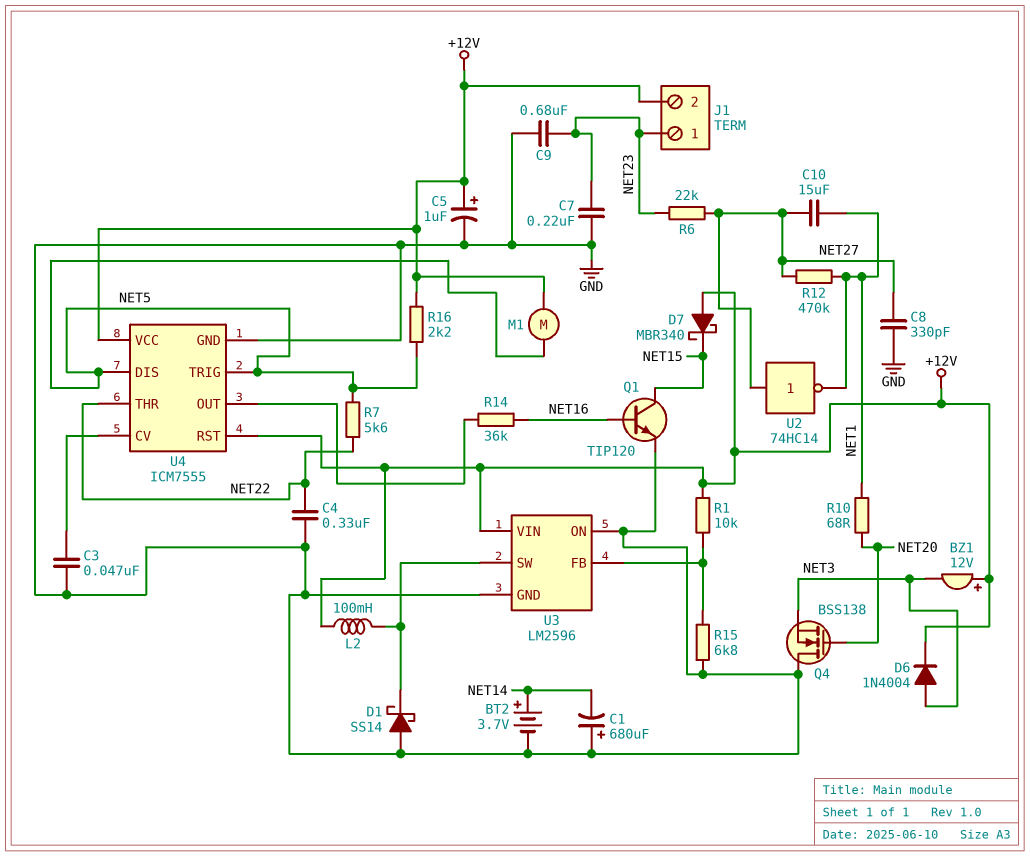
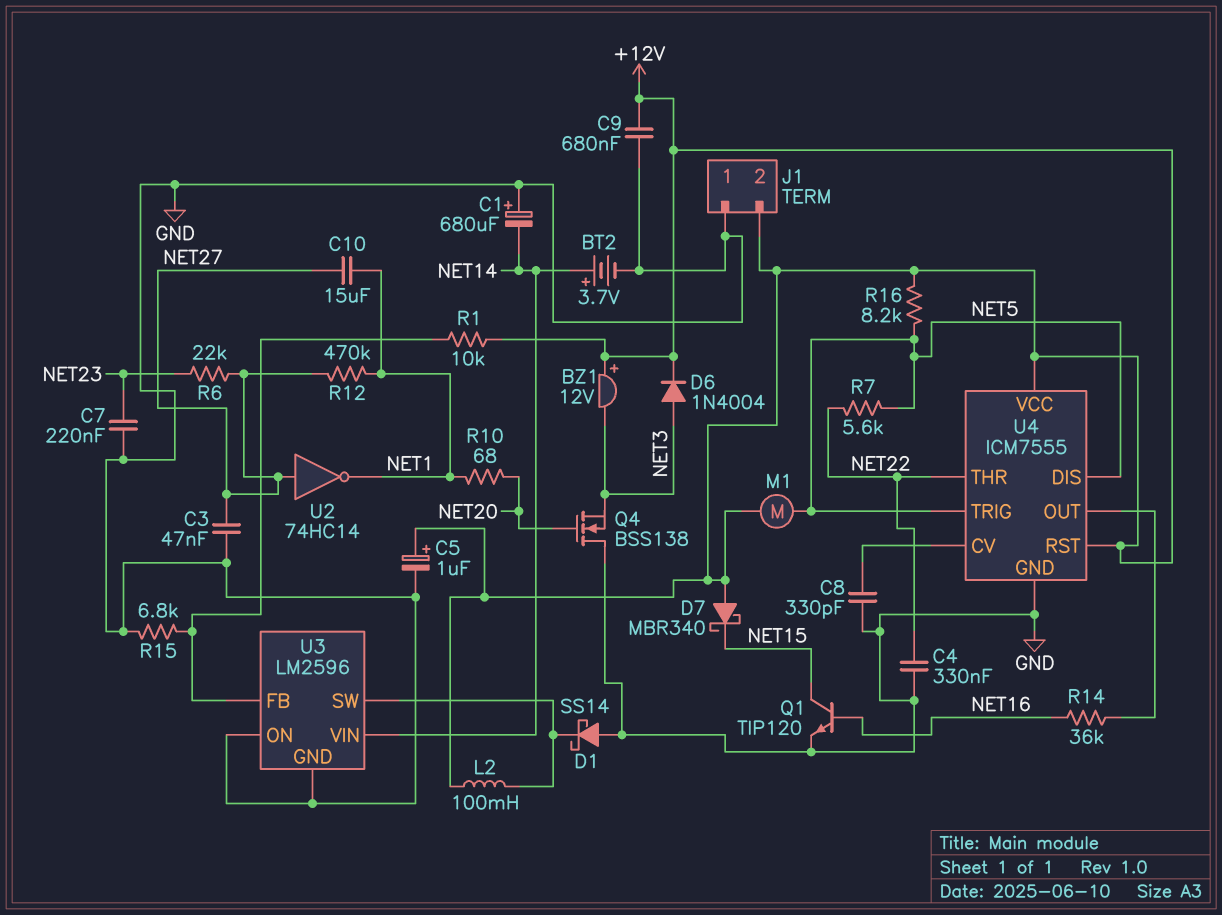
C3: 47nF (GND, U4/CV) -> 47nF (GND, NET27)
C8: 330pF (GND, NET27) -> 330pF (GND, U4/CV)
C9: 680nF (GND, NET23) -> 680nF (+12V, GND)
J1 pin 1: NET23 -> GND
R16: 2.2k (+12V, NET5) -> 8.2k (+12V, NET5)
U3 pin VIN: +12V -> NET14

